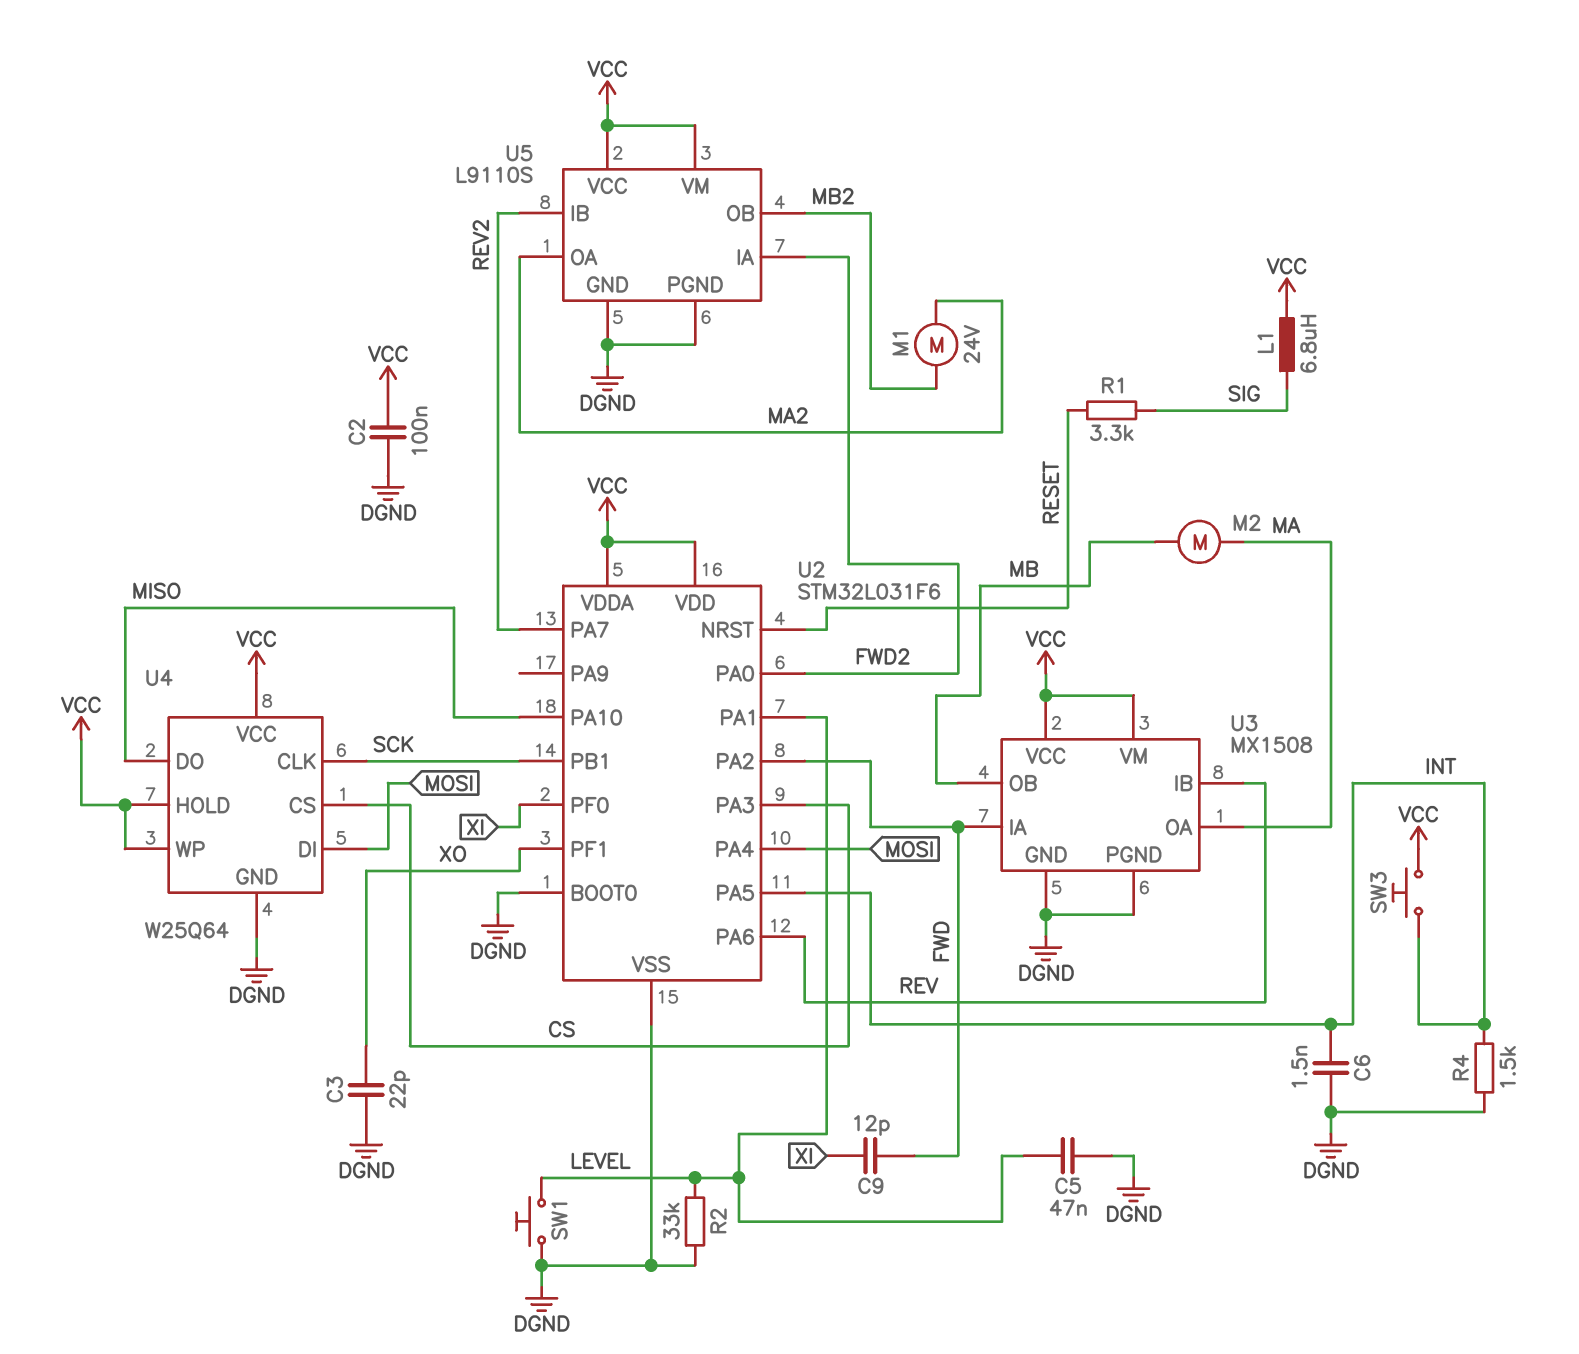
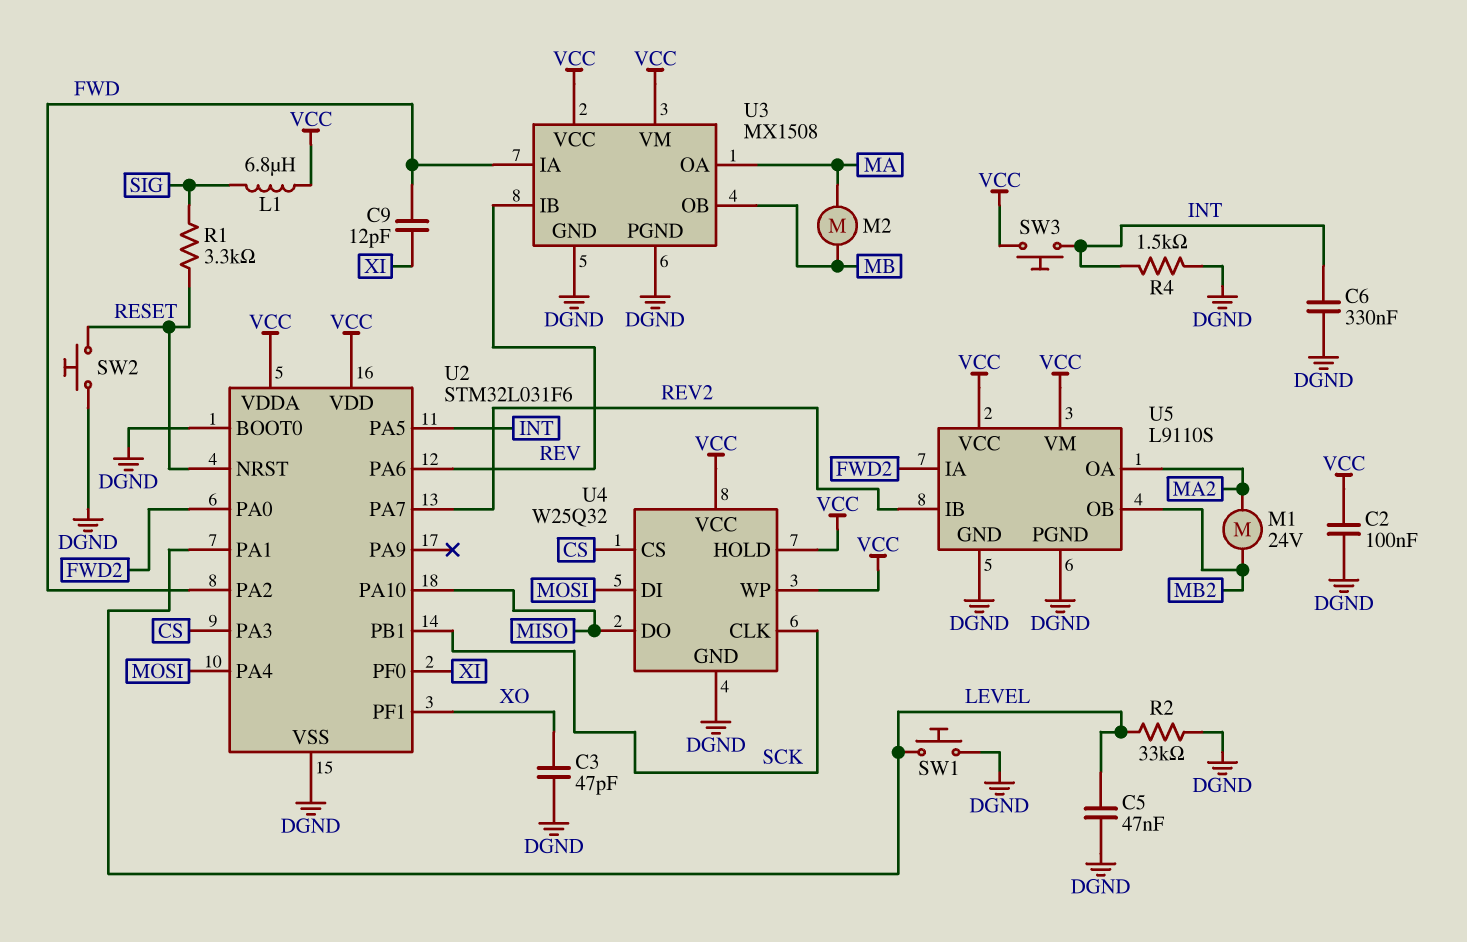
C3: 22pF (DGND, XO) -> 47pF (DGND, XO)
C6: 1.5nF (DGND, INT) -> 330nF (DGND, INT)
SW2: none -> button (DGND, RESET)
U4: W25Q64 -> W25Q32

